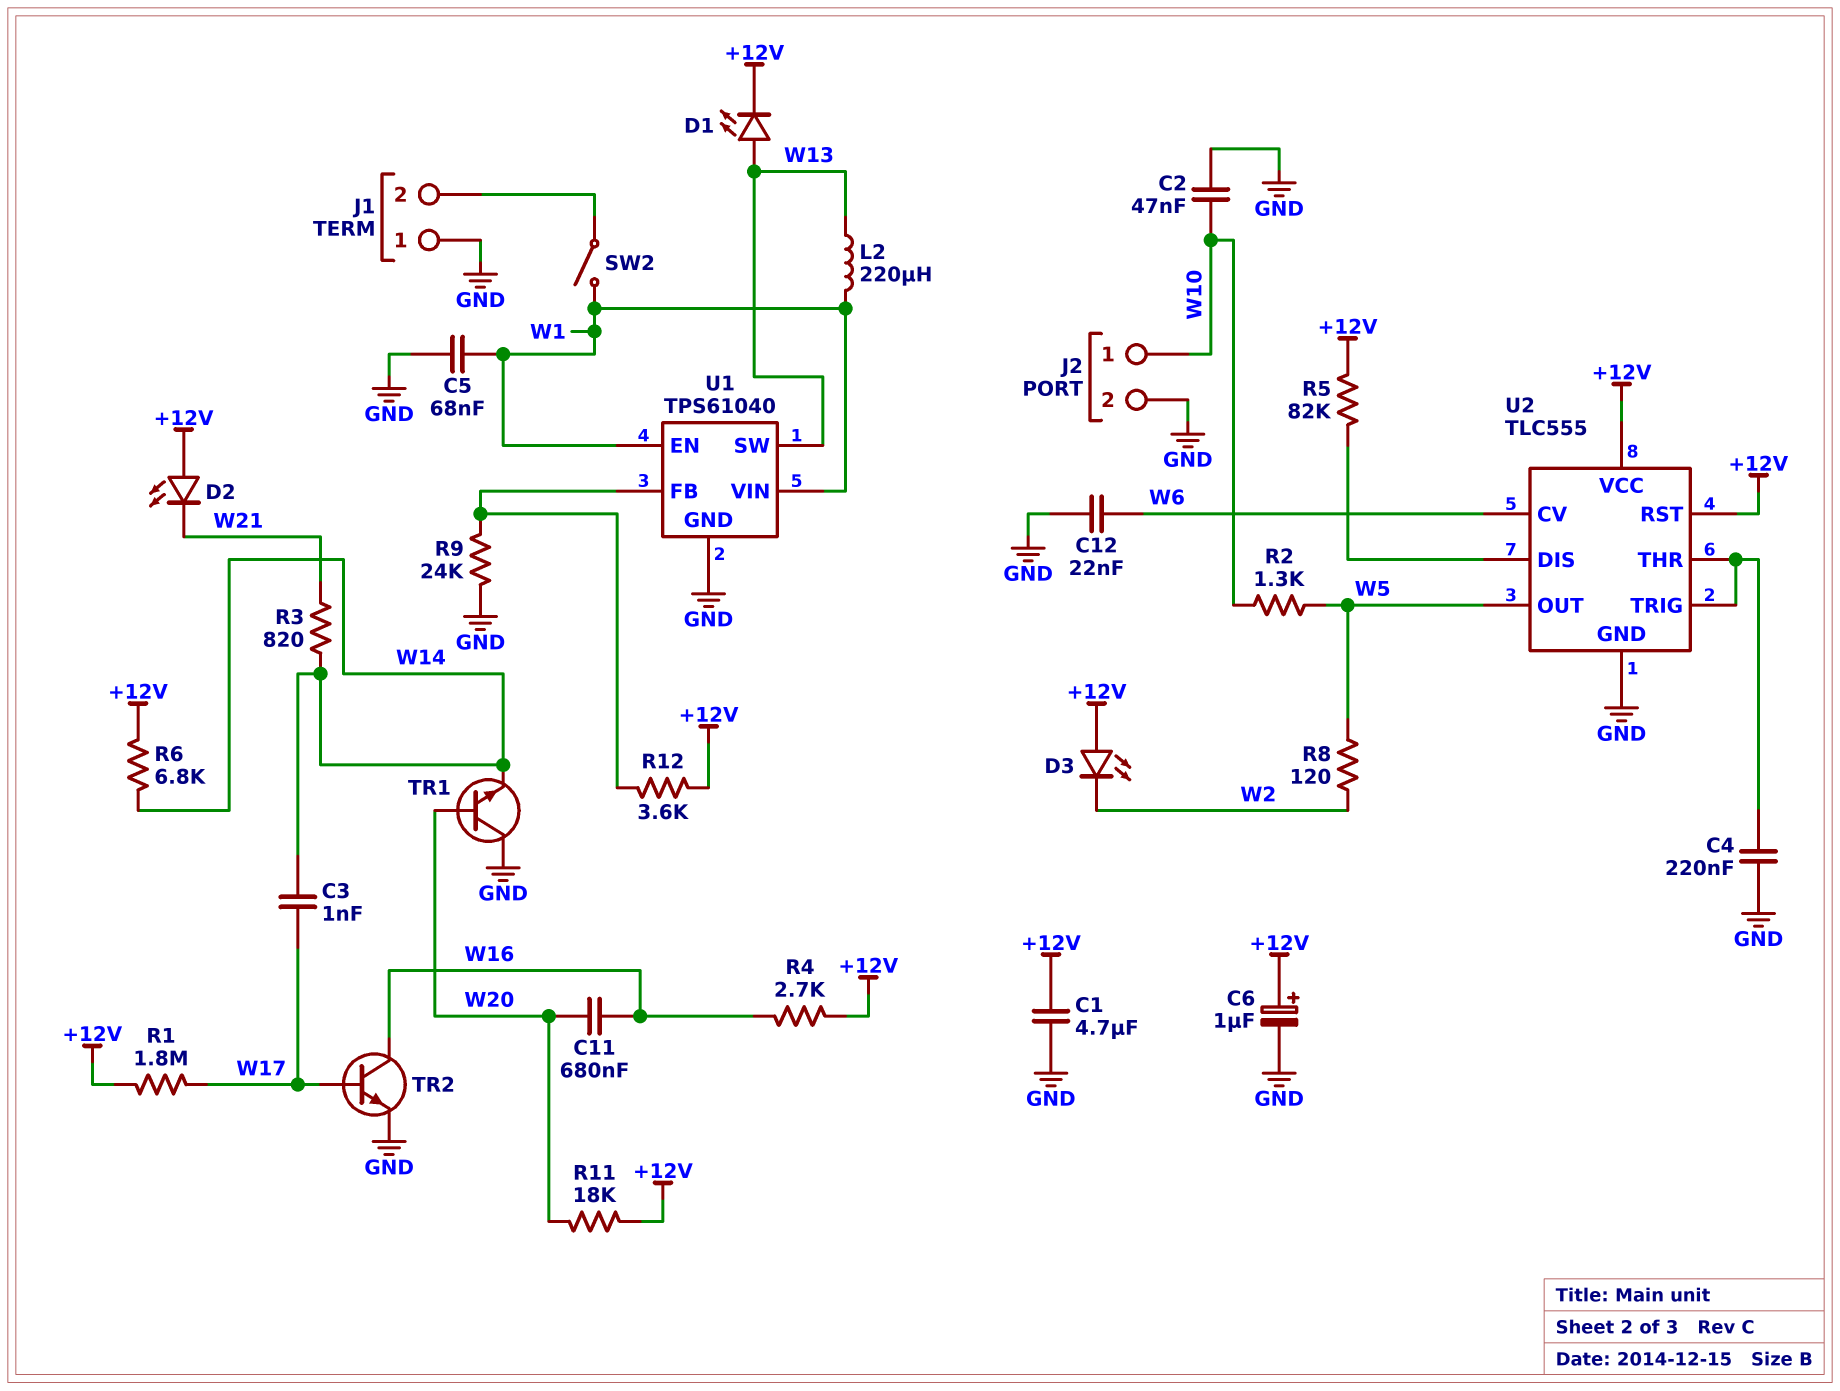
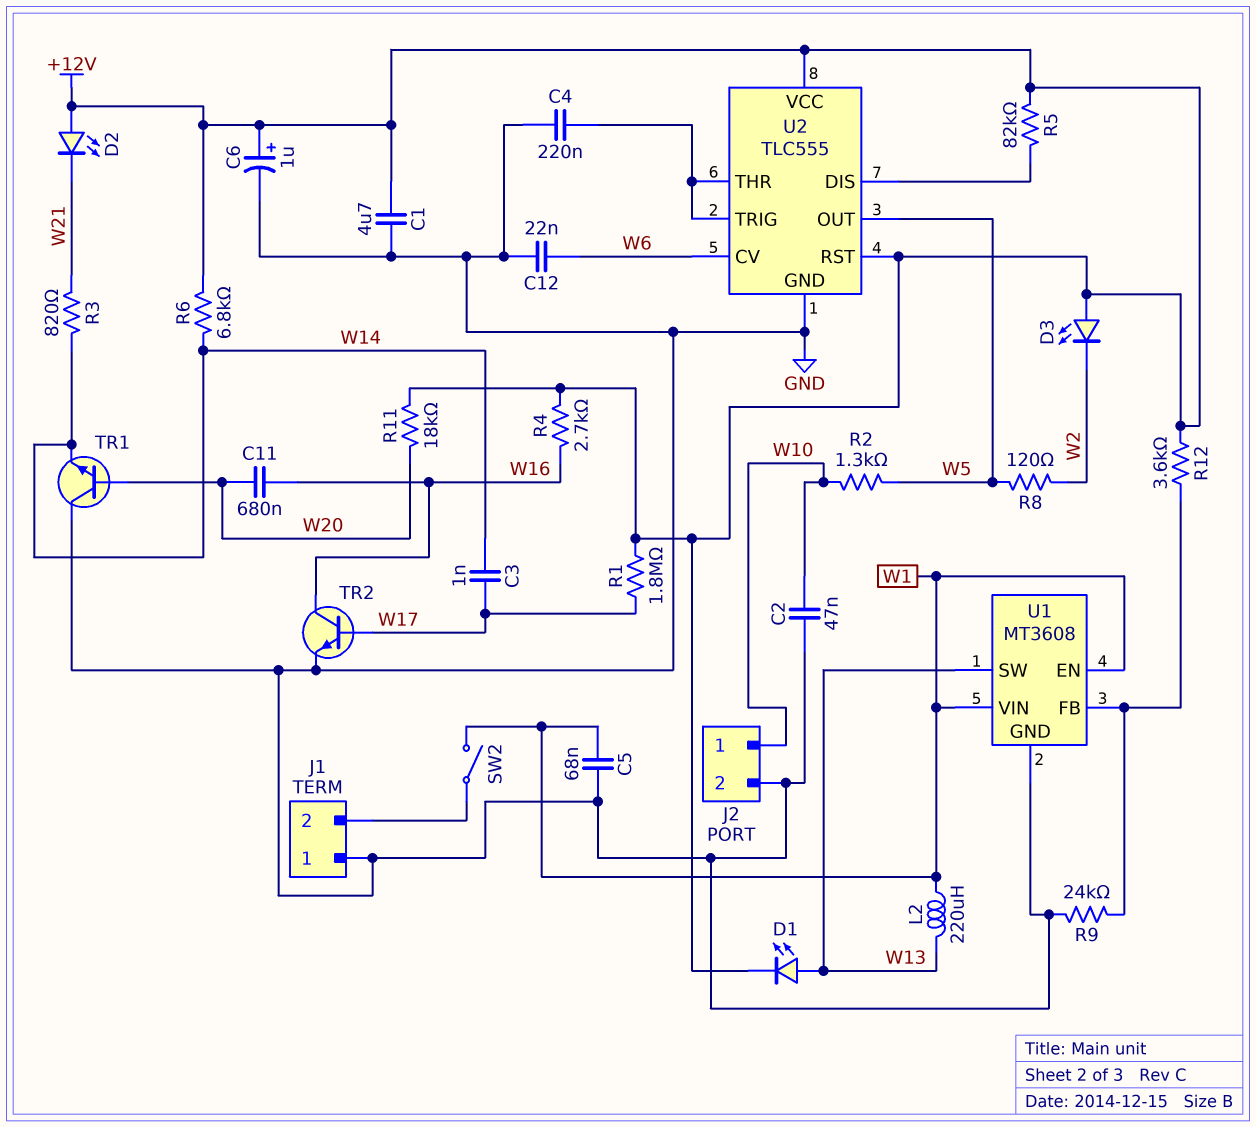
U1: TPS61040 -> MT3608

